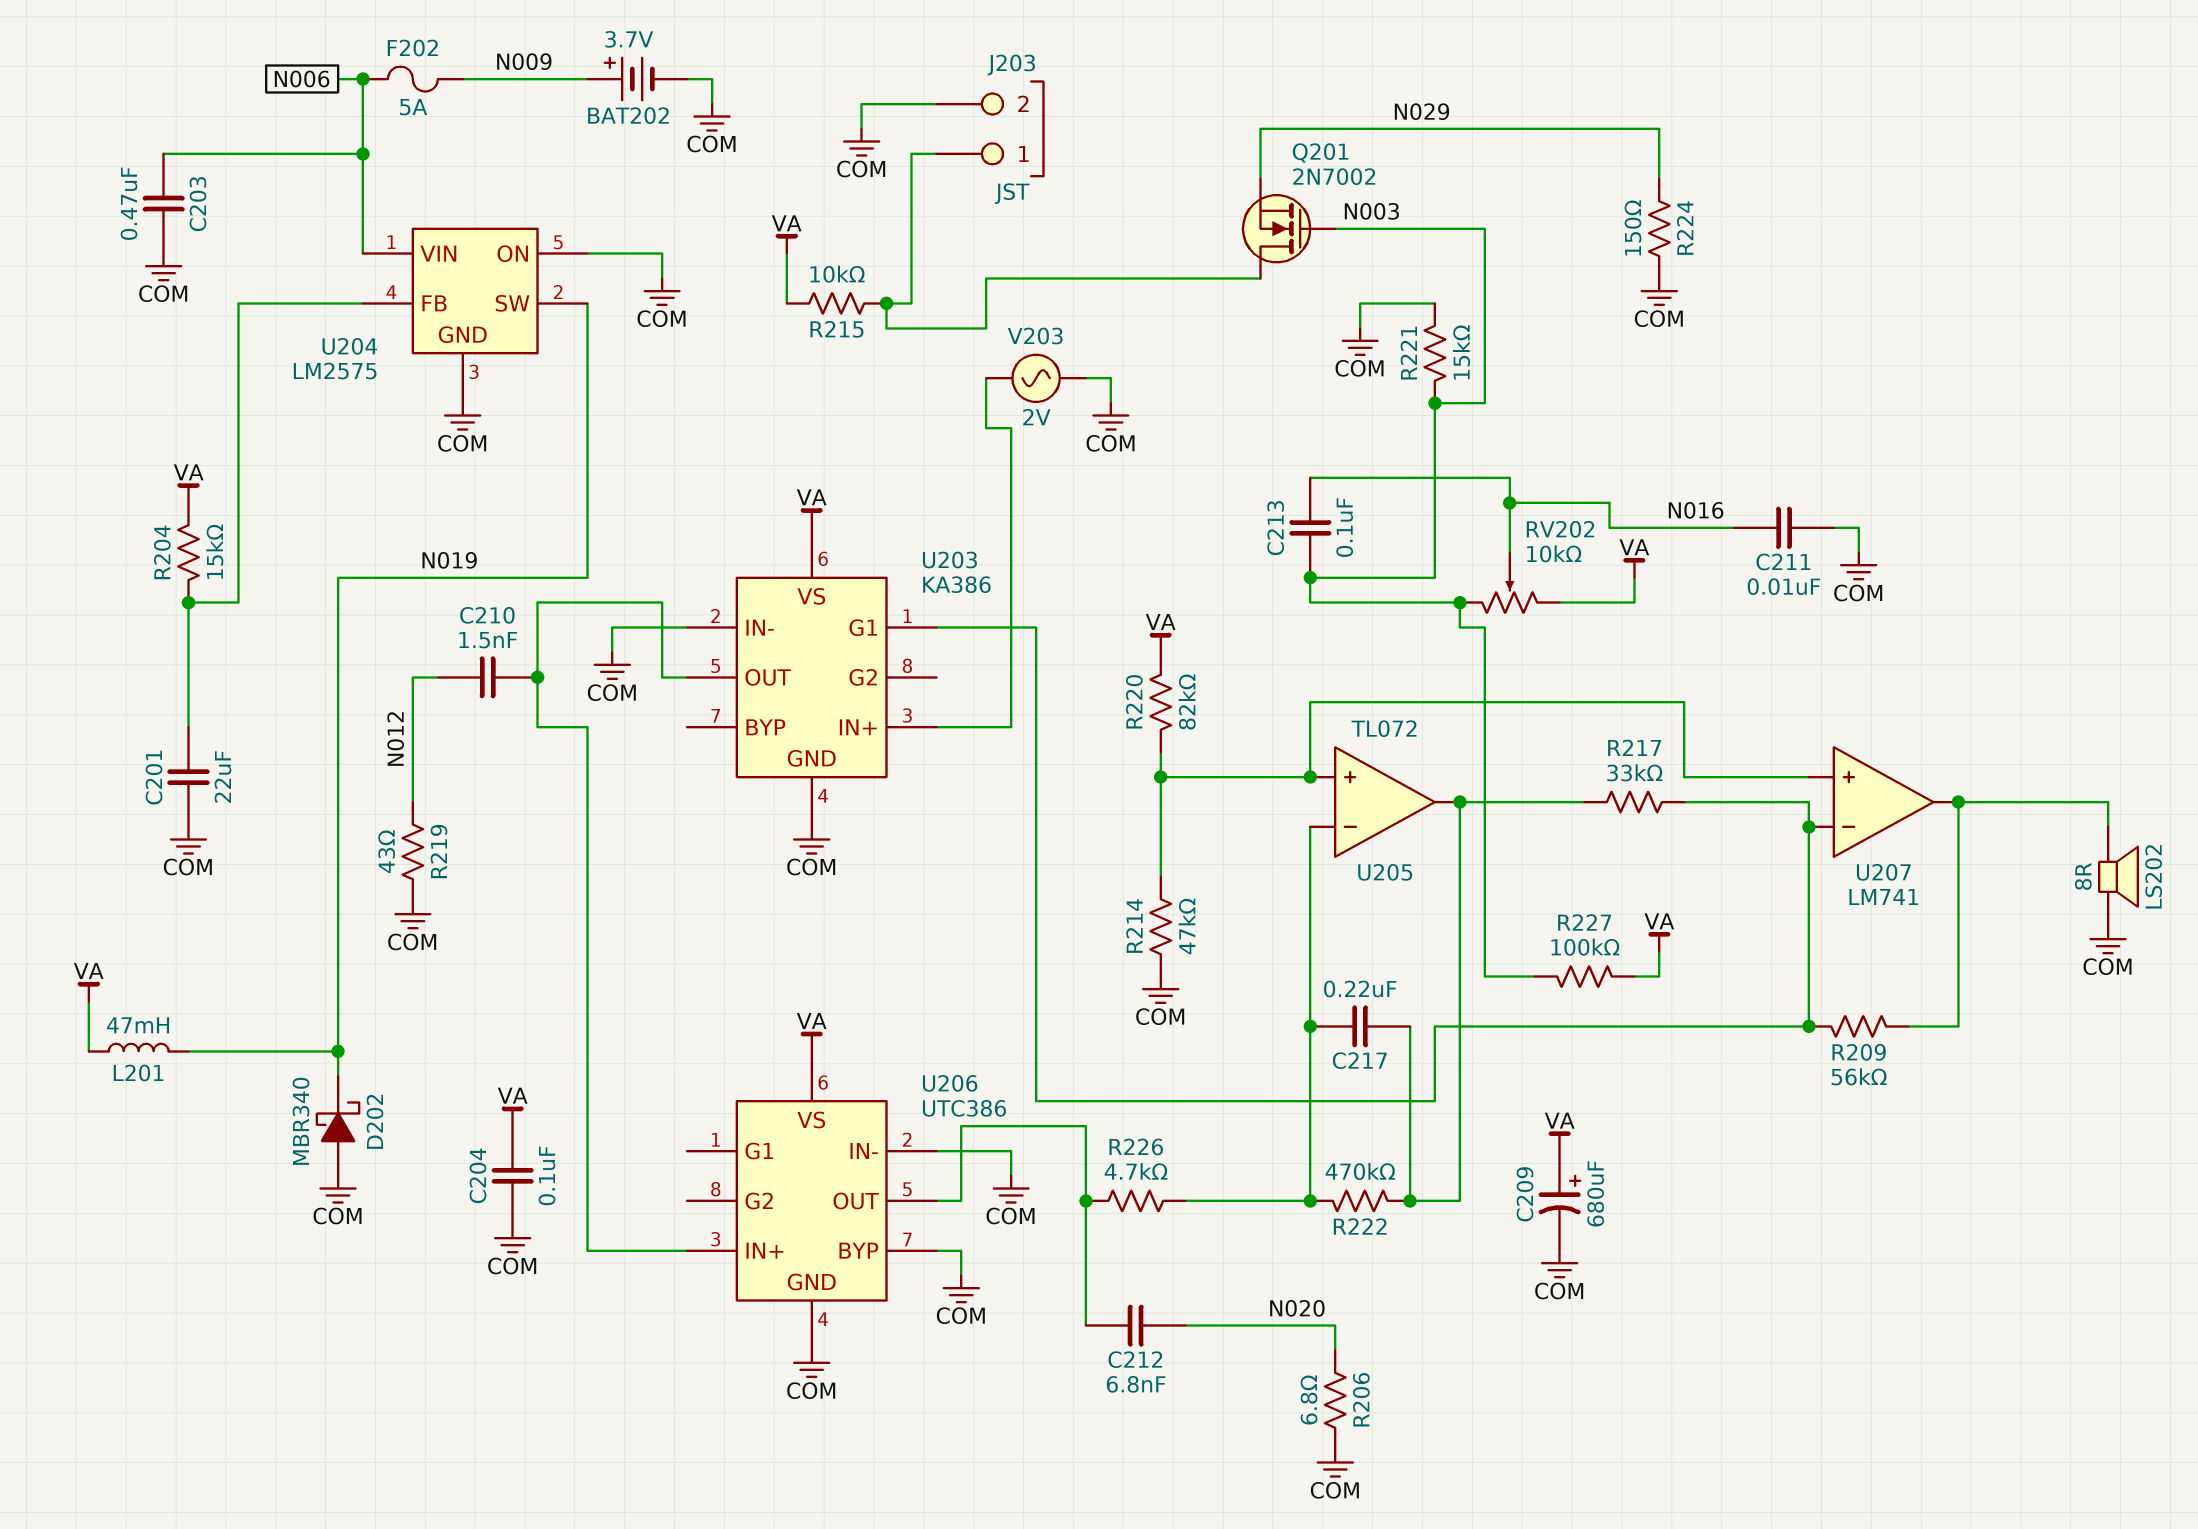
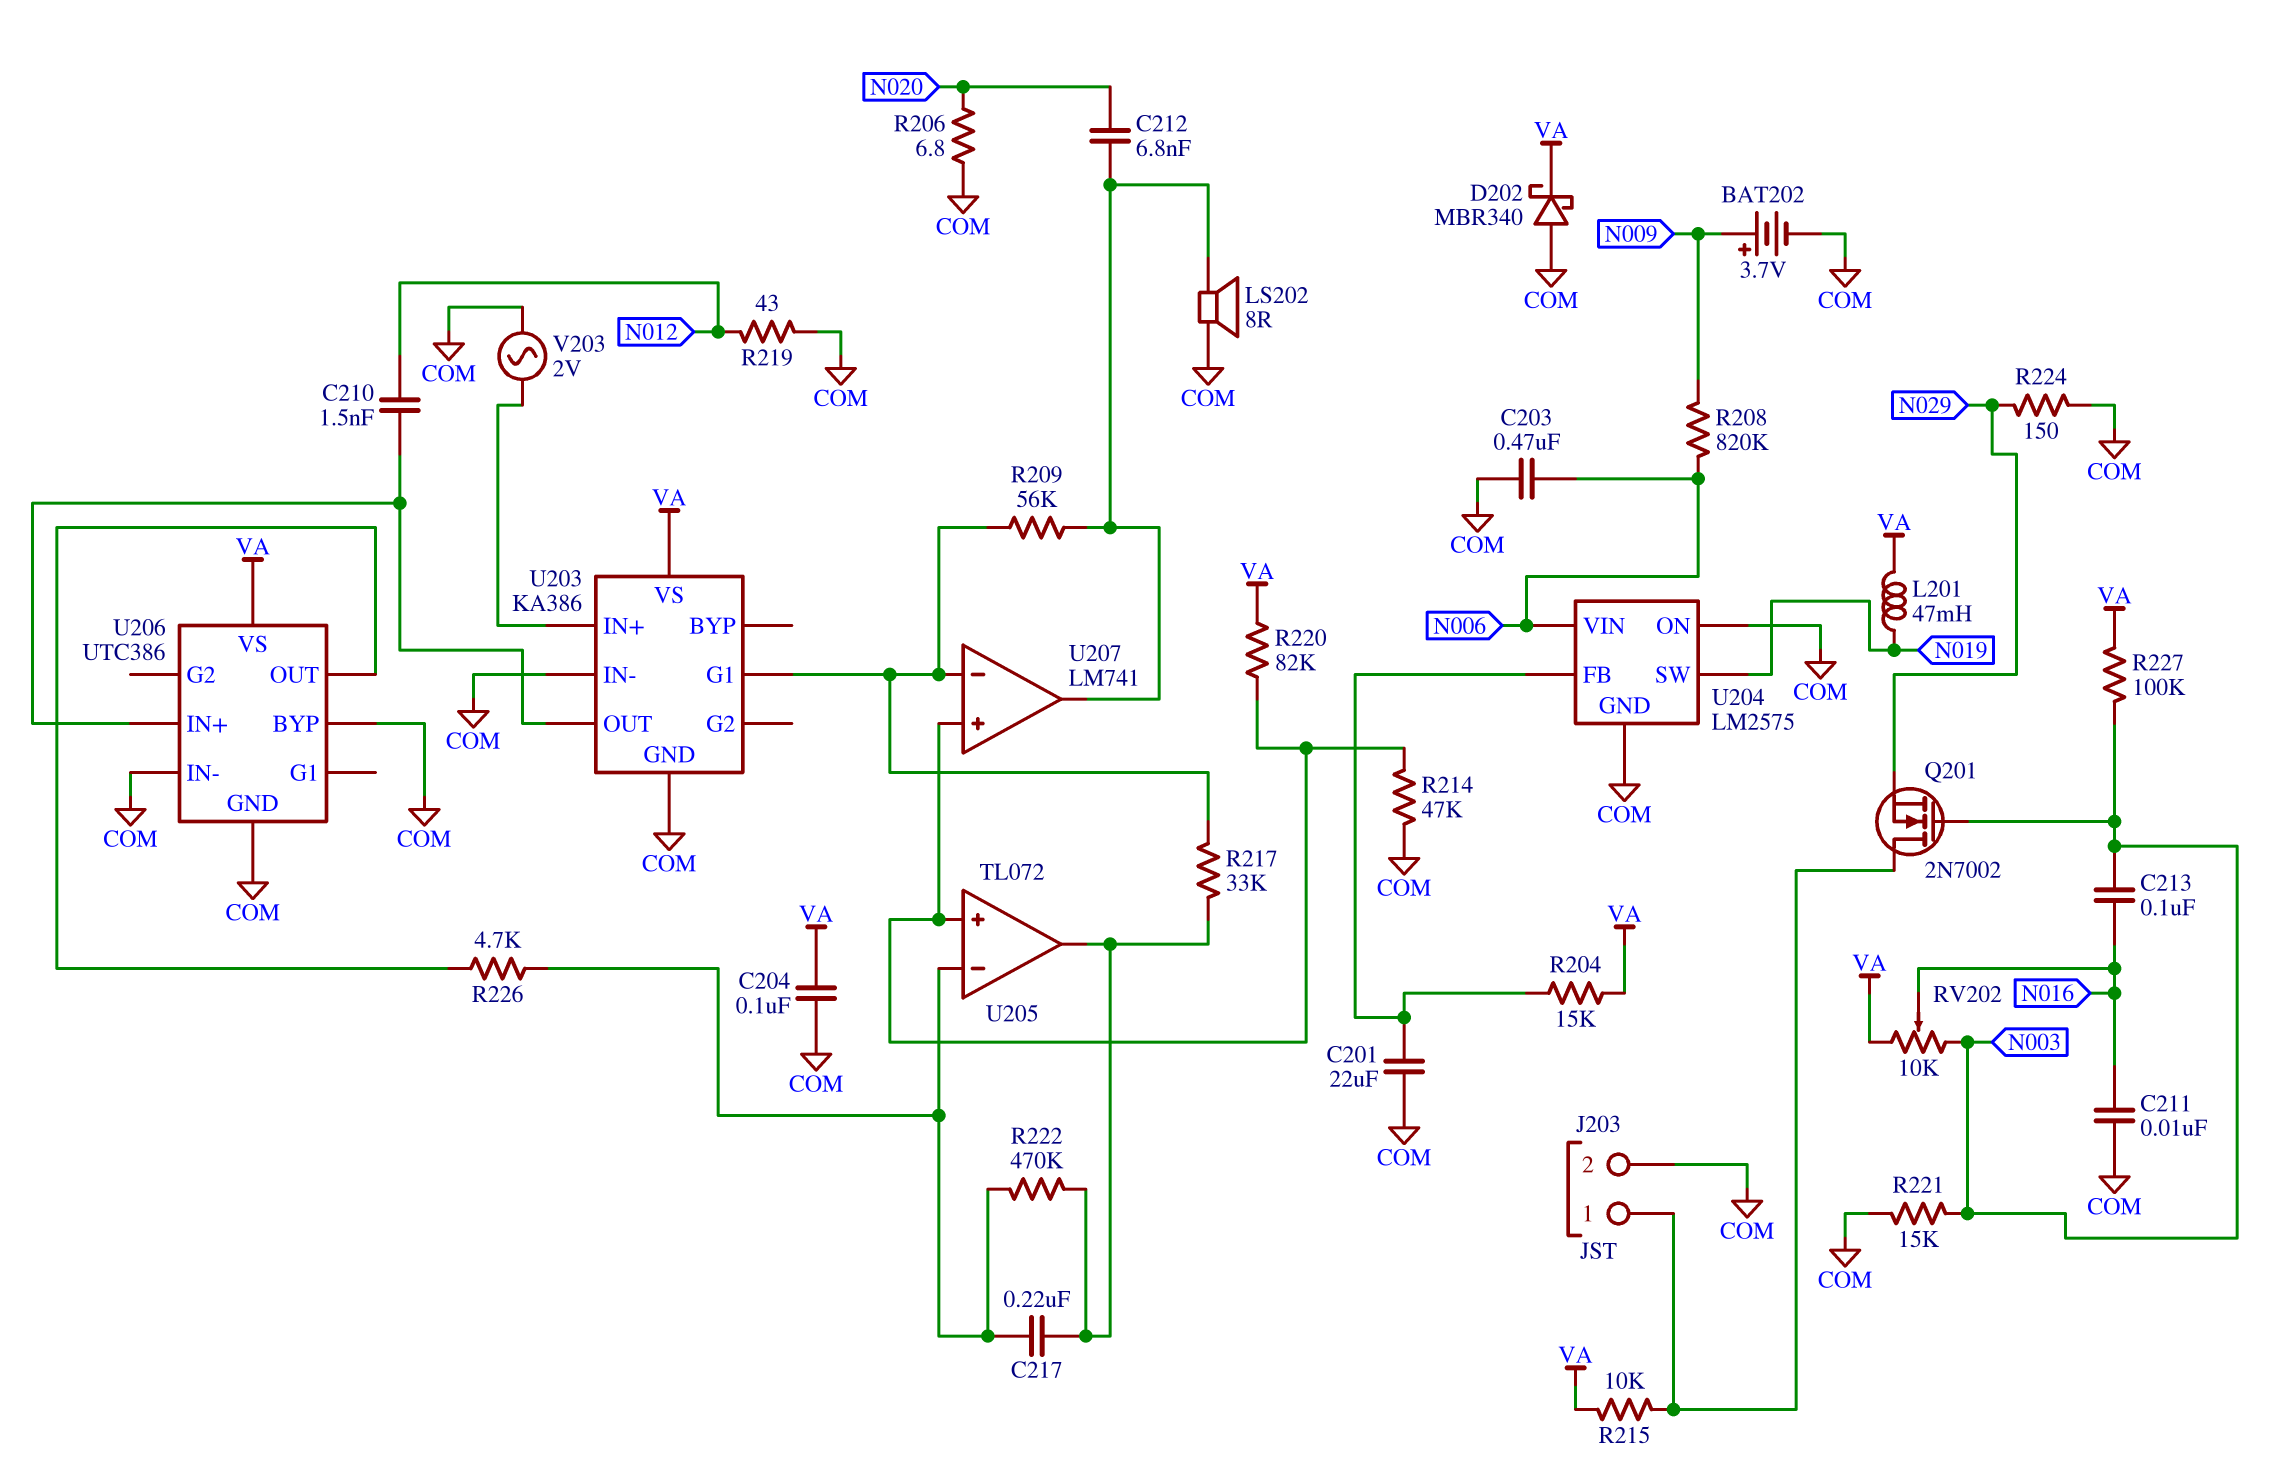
C209: 680uF (plus VA, minus COM) -> none
C212: 6.8nF (N020, U206/OUT) -> 6.8nF (N020, U207/out)
D202: schottky MBR340 (A COM, K N019) -> schottky MBR340 (A COM, K VA)
F202: 5A (N006, N009) -> none
R208: none -> 820k (N006, N009)

